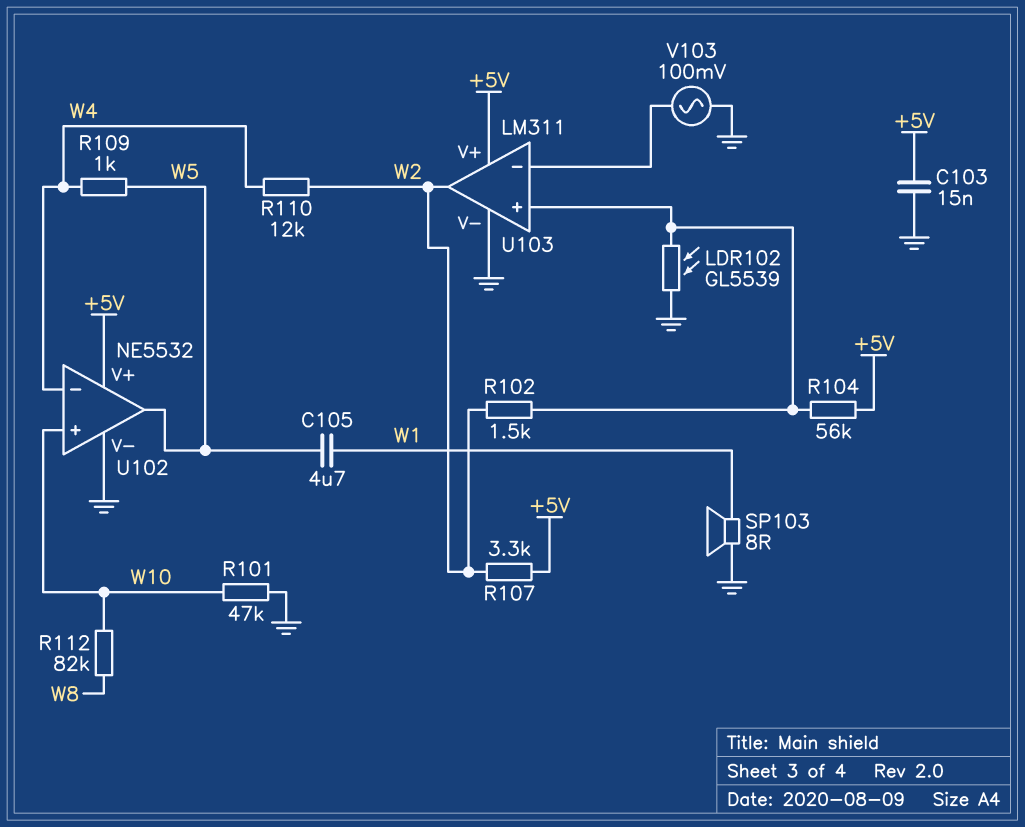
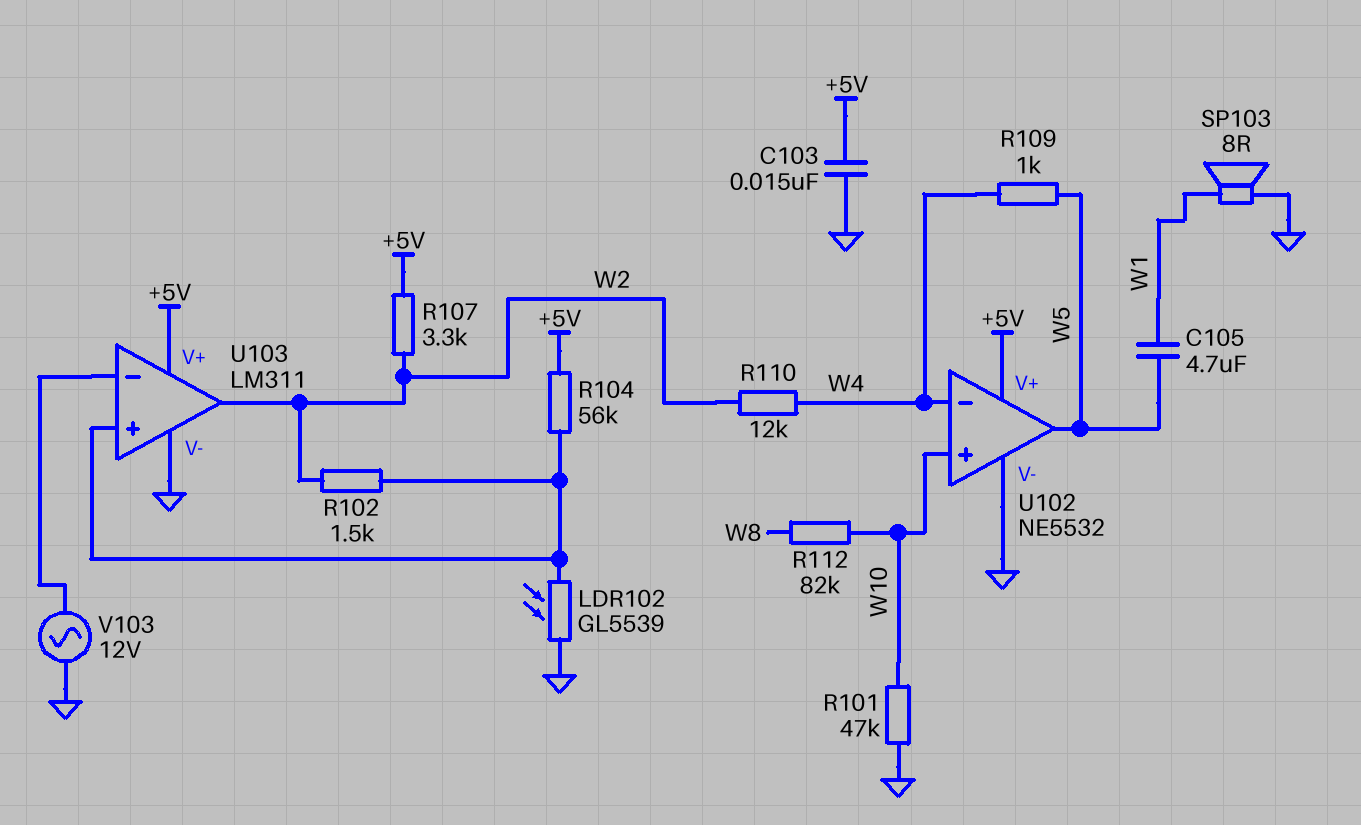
V103: AC 100mV (GND, U103/in-) -> AC 12V (GND, U103/in-)

